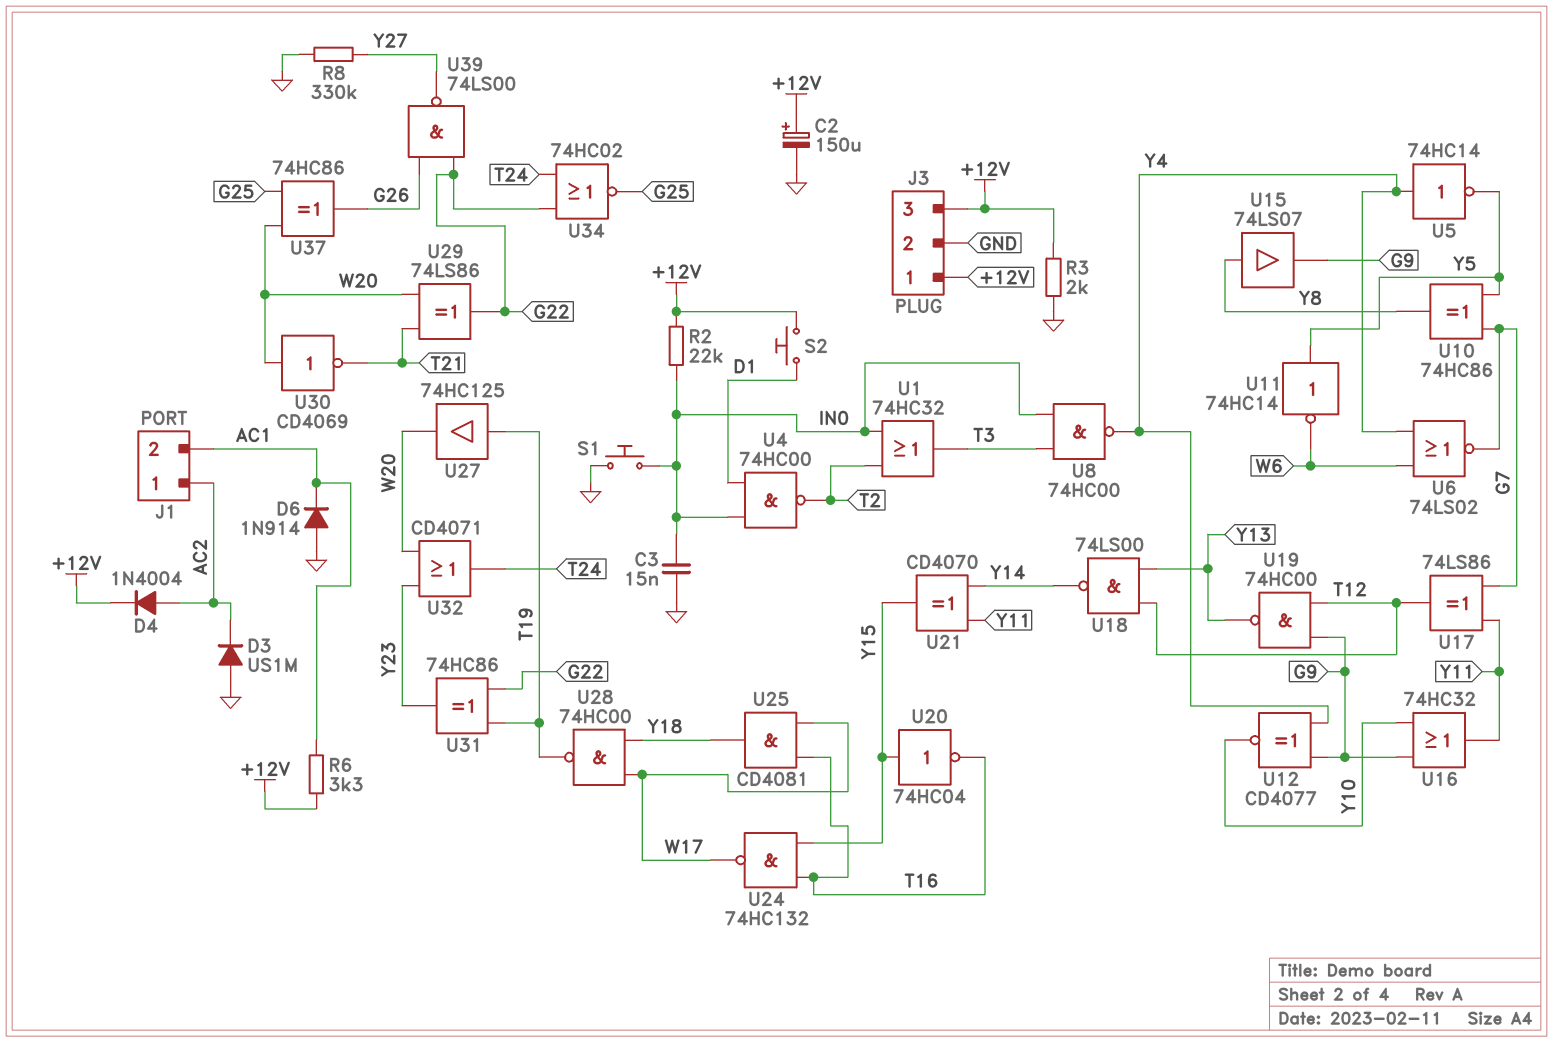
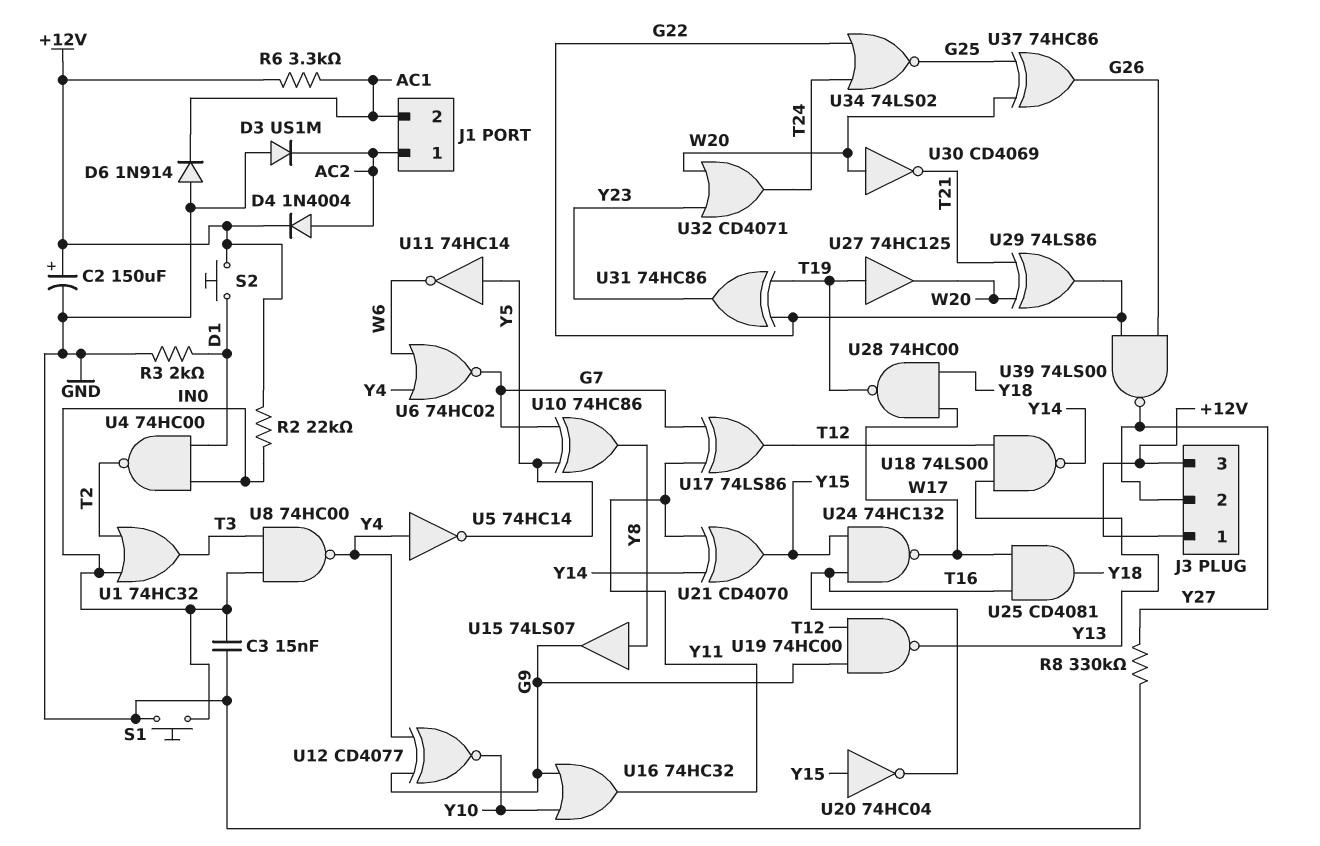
J3 pin 2: GND -> Y27
R3: 2k (+12V, GND) -> 2k (D1, GND)
U6: NOR 74LS02 (in W6, in Y4, out G7) -> NOR 74HC02 (in W6, in Y4, out G7)
U34: NOR 74HC02 (in G22, in T24, out G25) -> NOR 74LS02 (in G22, in T24, out G25)

